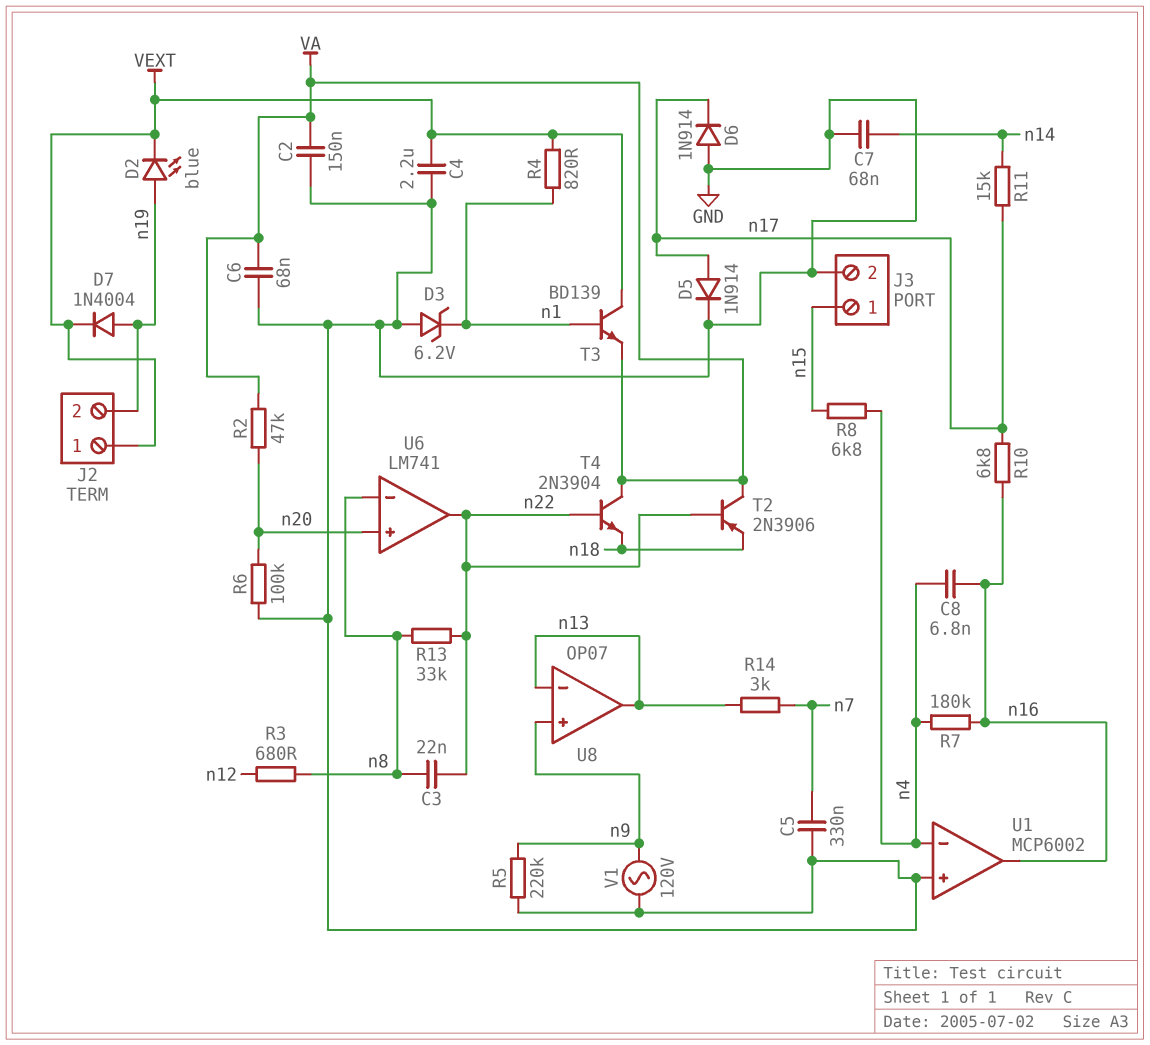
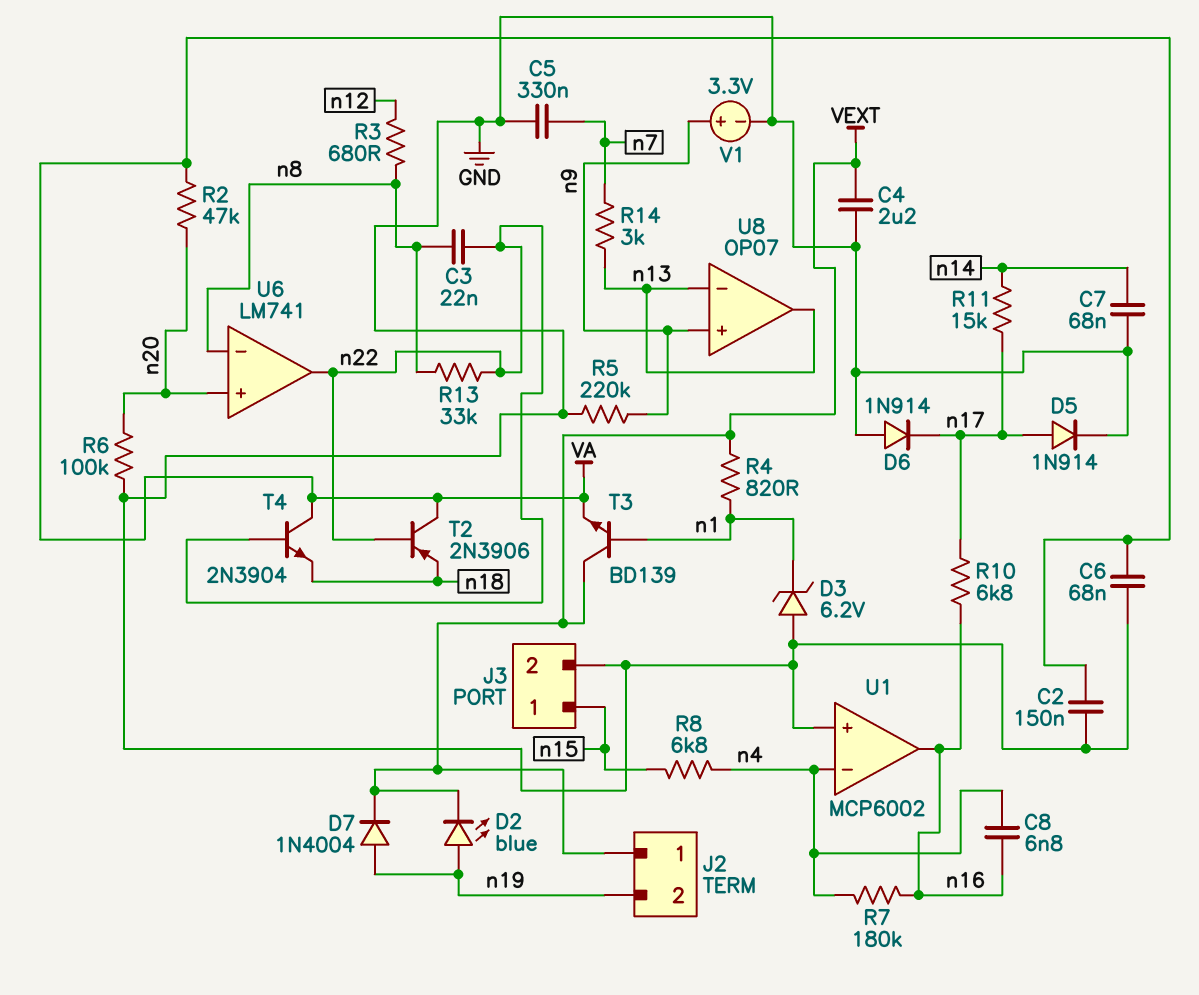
V1: AC 120V (GND, n9) -> 3.3V (plus n9, minus GND)

